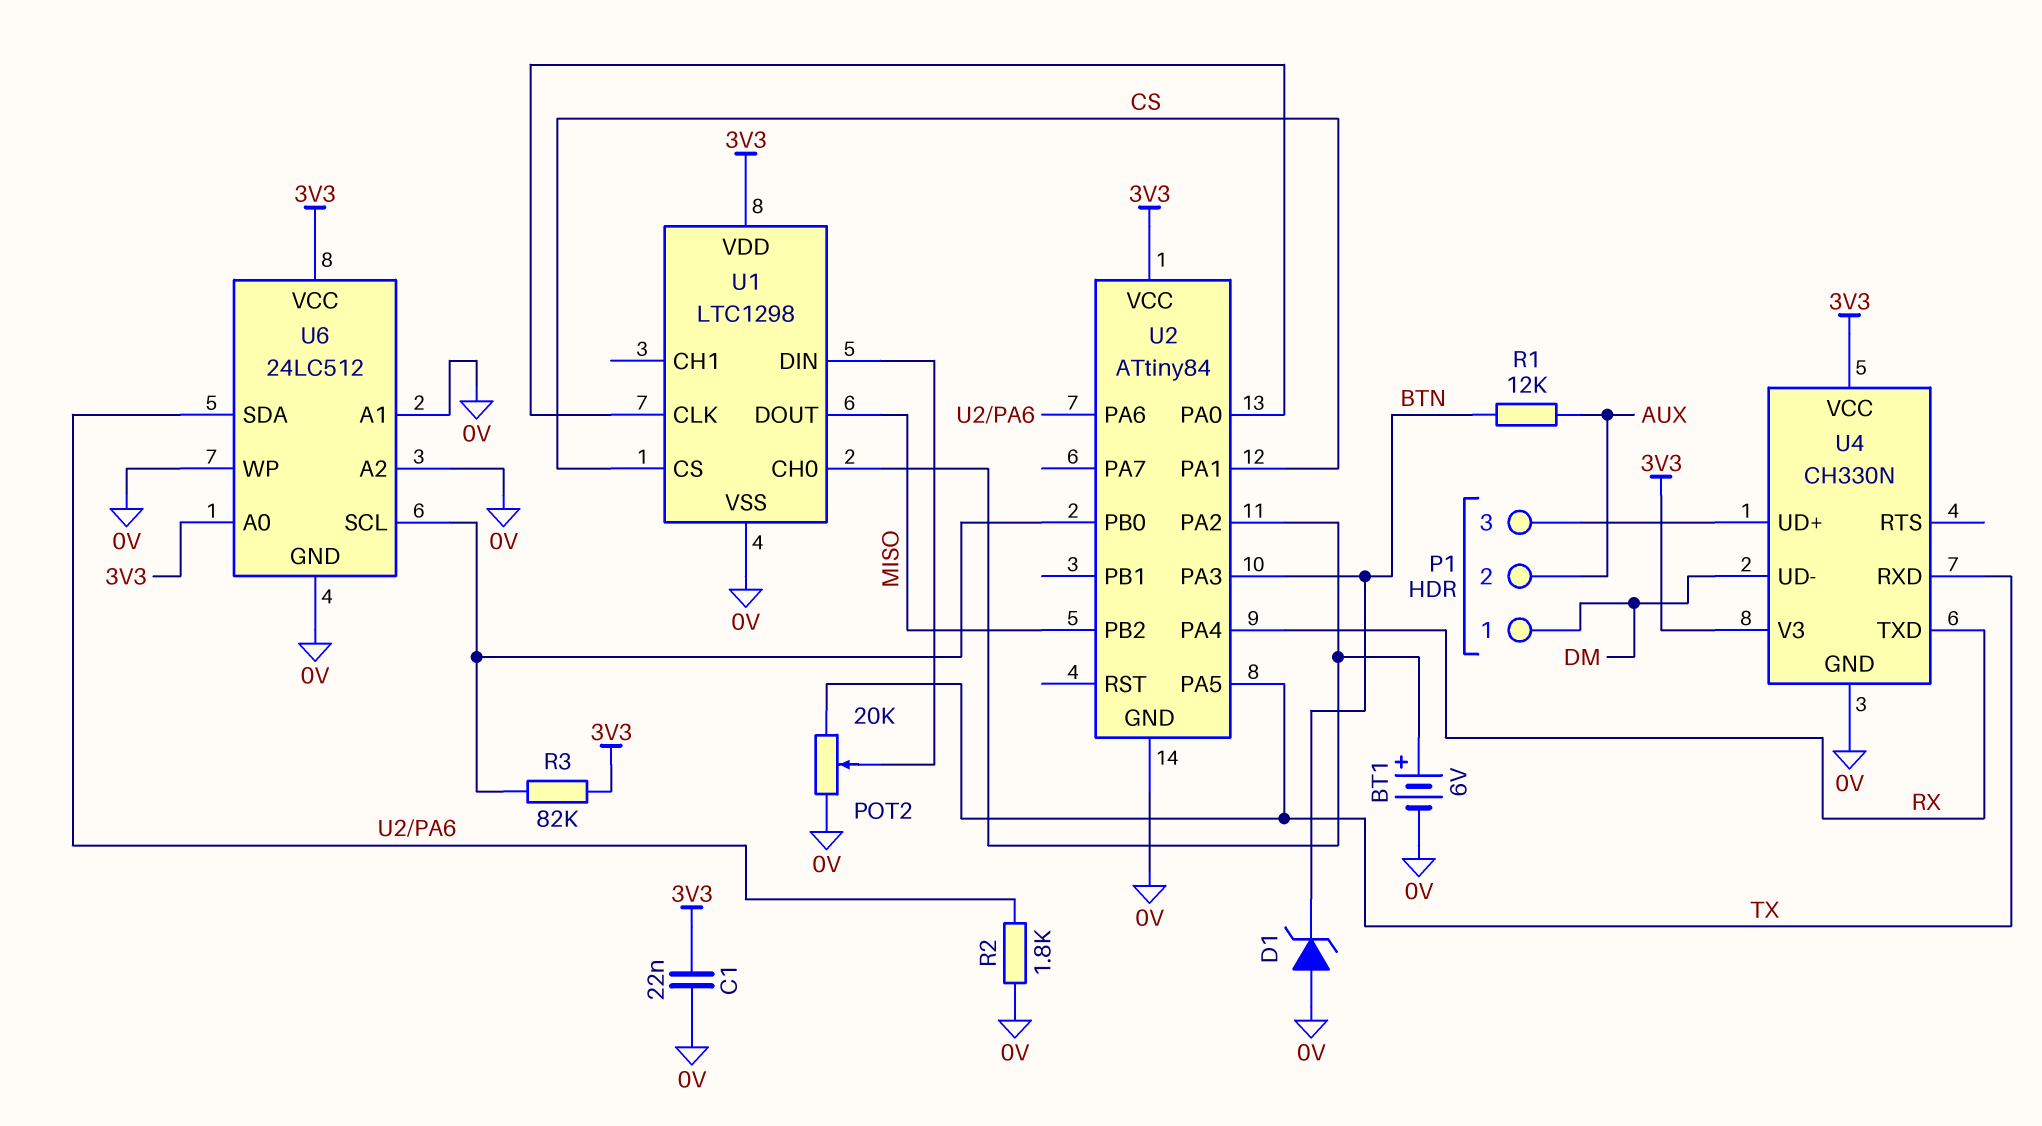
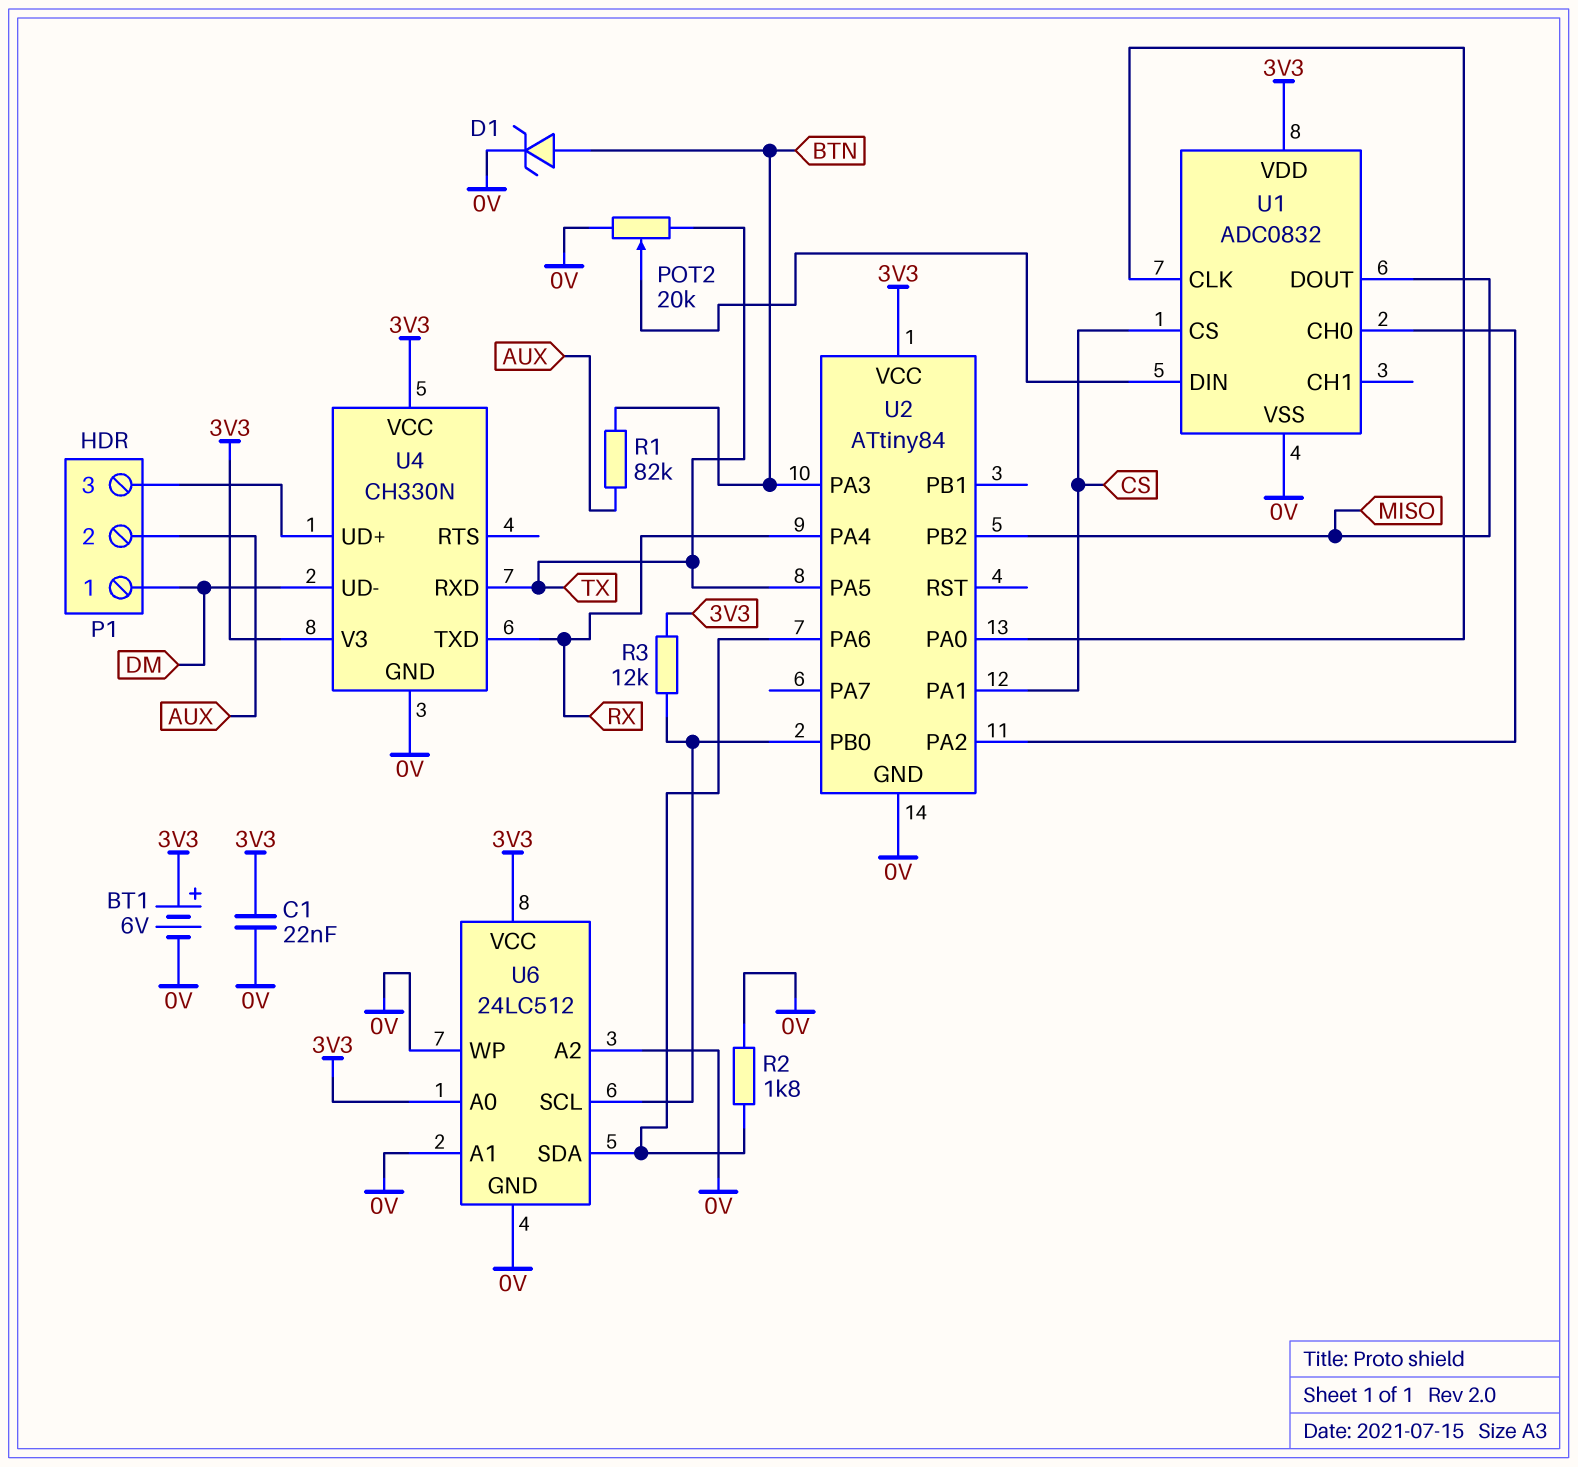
BT1: 6V (plus U1/CH0, minus 0V) -> 6V (plus 3V3, minus 0V)
D1: zener (A 0V, K BTN) -> zener (A BTN, K 0V)
R1: 12k (AUX, BTN) -> 82k (AUX, BTN)
R3: 82k (3V3, U2/PB0) -> 12k (3V3, U2/PB0)
U1: LTC1298 -> ADC0832

